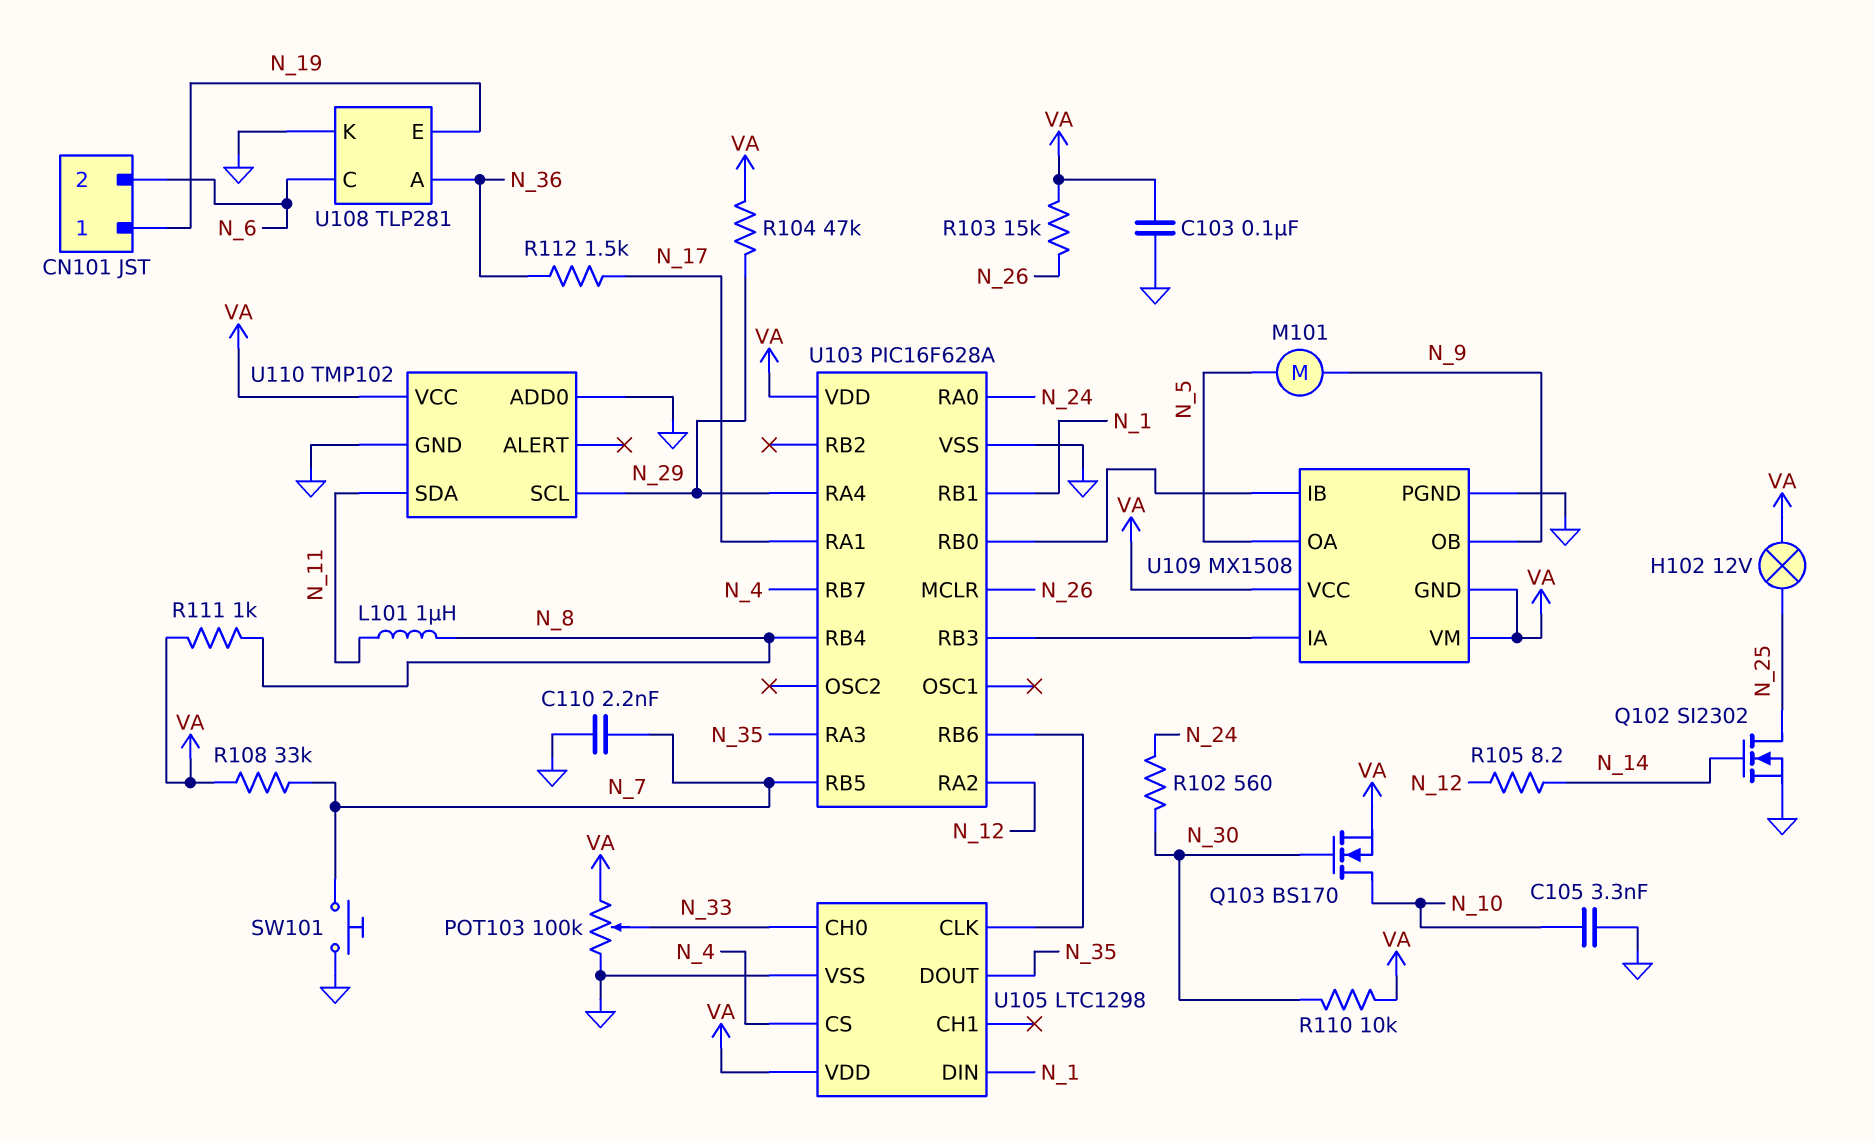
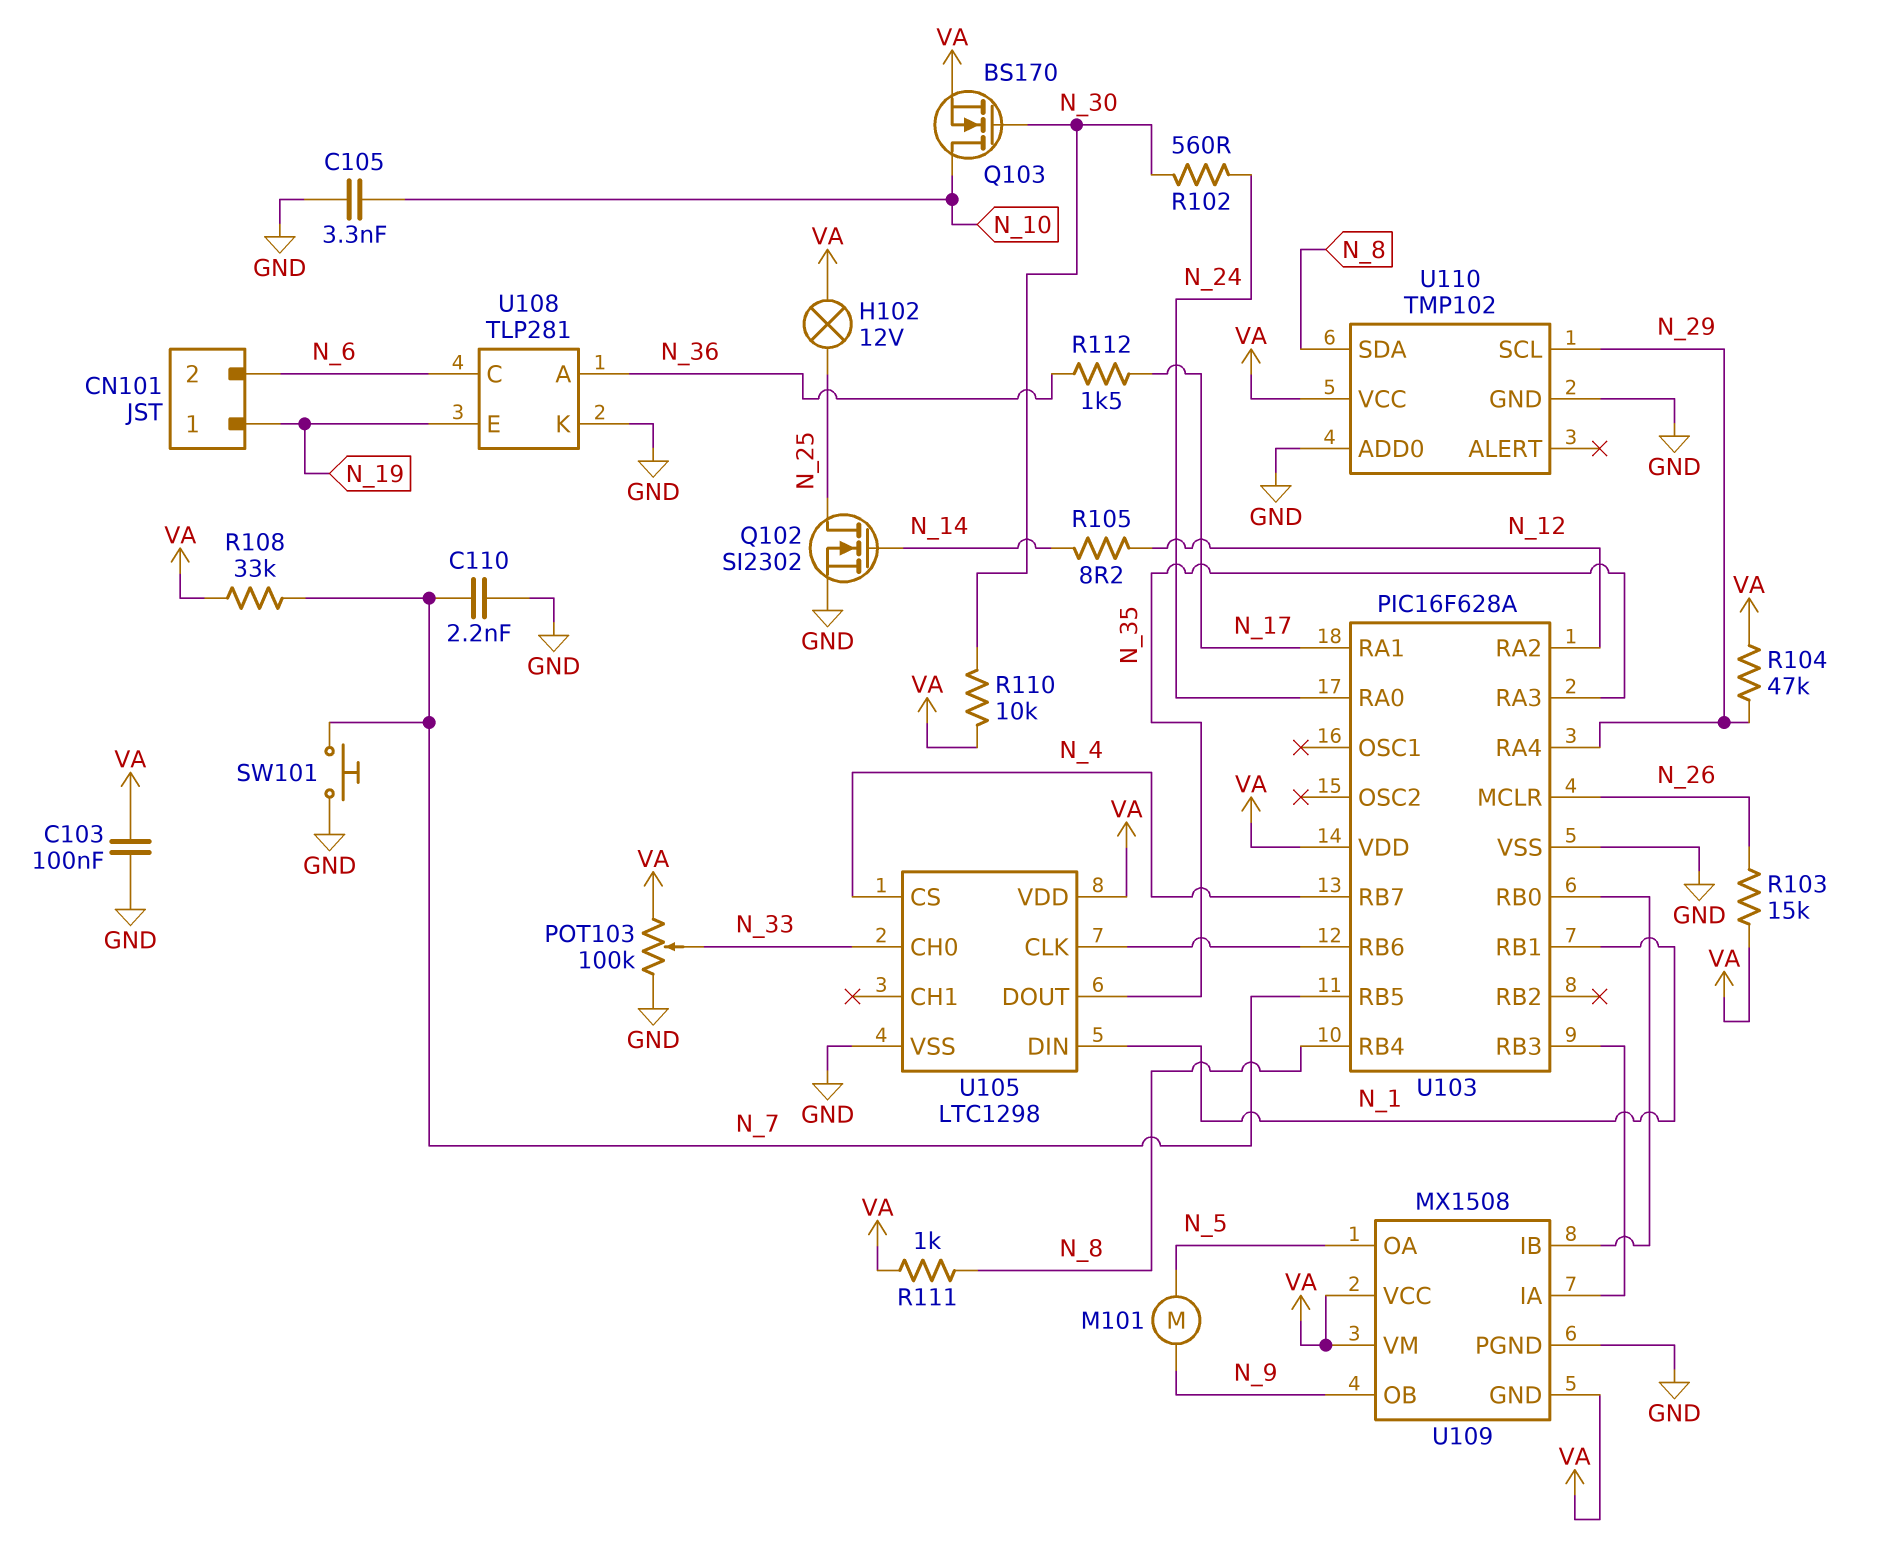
L101: 1uH (N_8, N_11) -> none
U110 pin SDA: N_11 -> N_8

